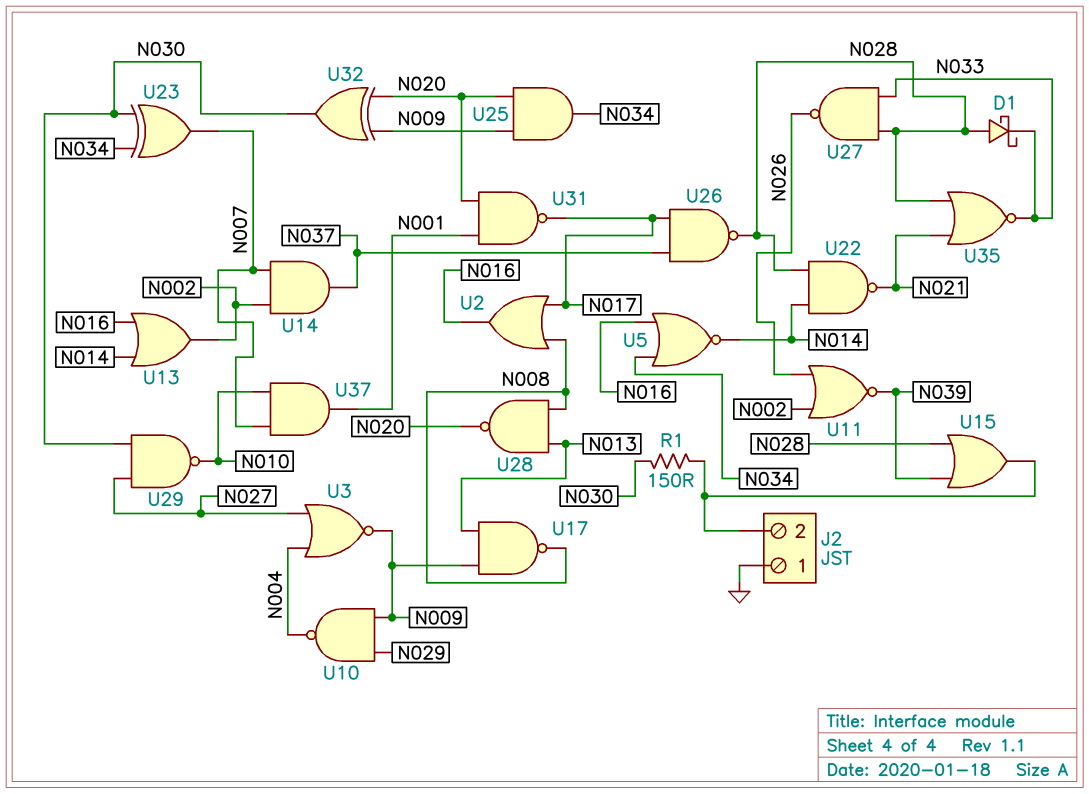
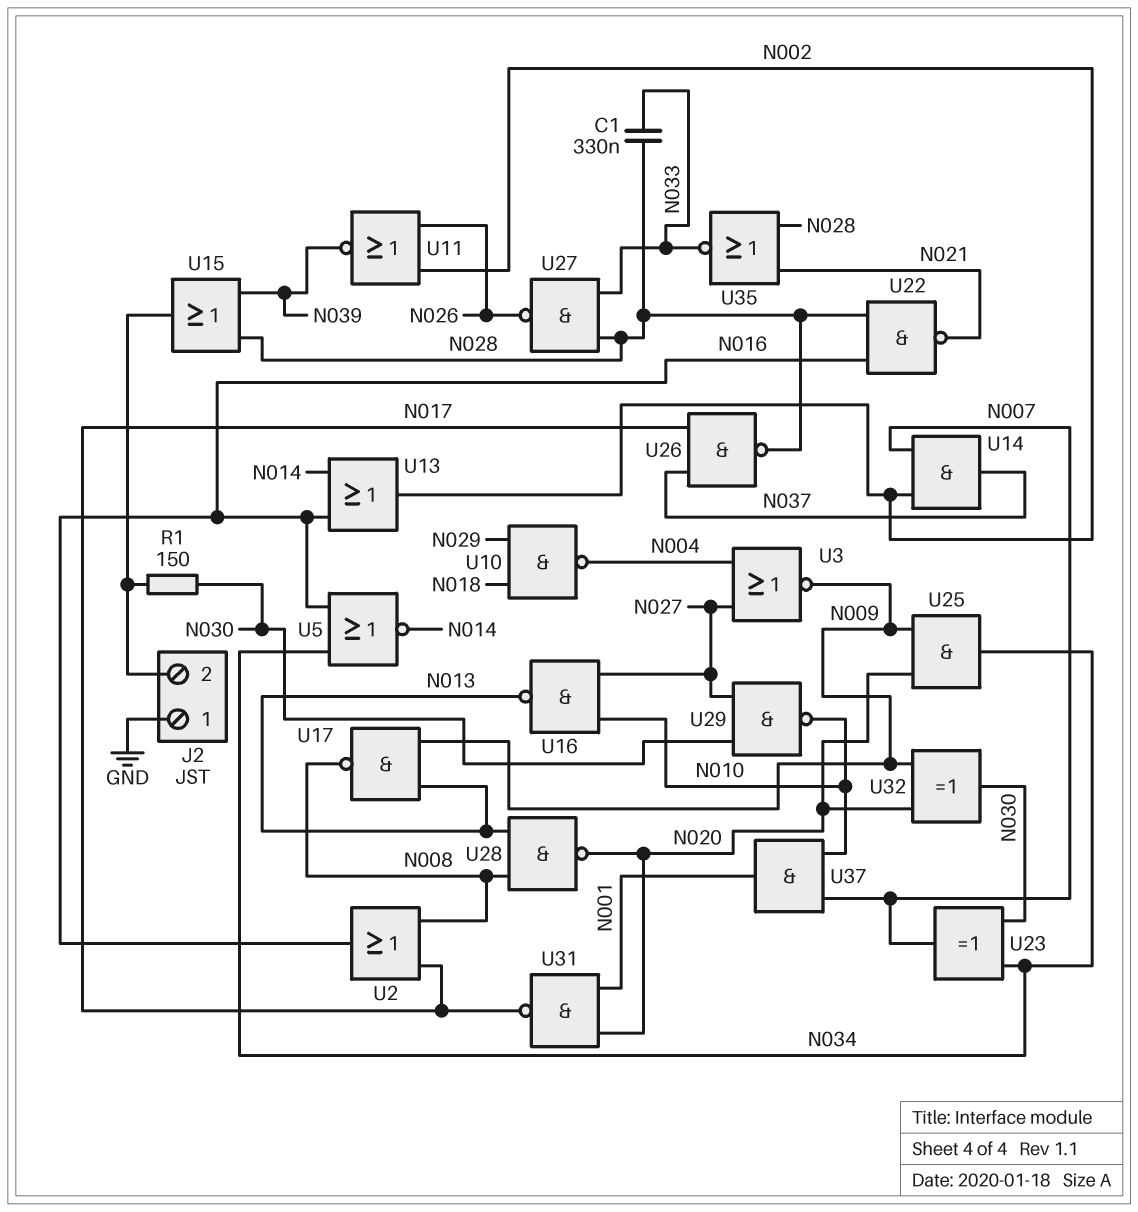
C1: none -> 330nF (N028, N033)
D1: schottky (A N028, K N033) -> none
U10: NAND (in N009, in N029, out N004) -> NAND (in N018, in N029, out N004)
U16: none -> NAND (in N010, in N027, out N013)
U22: NAND (in N014, in N028, out N021) -> NAND (in N016, in N028, out N021)

